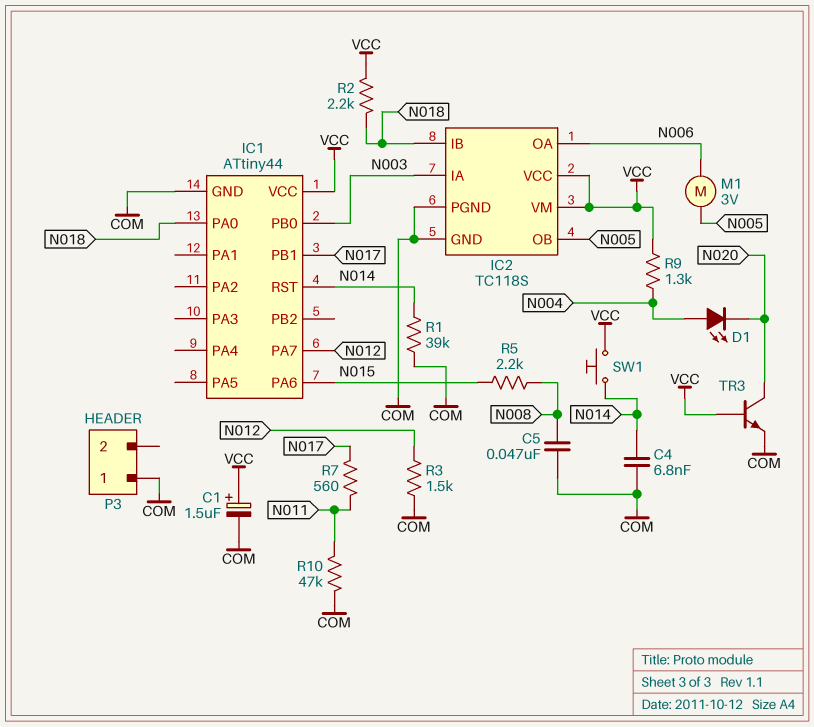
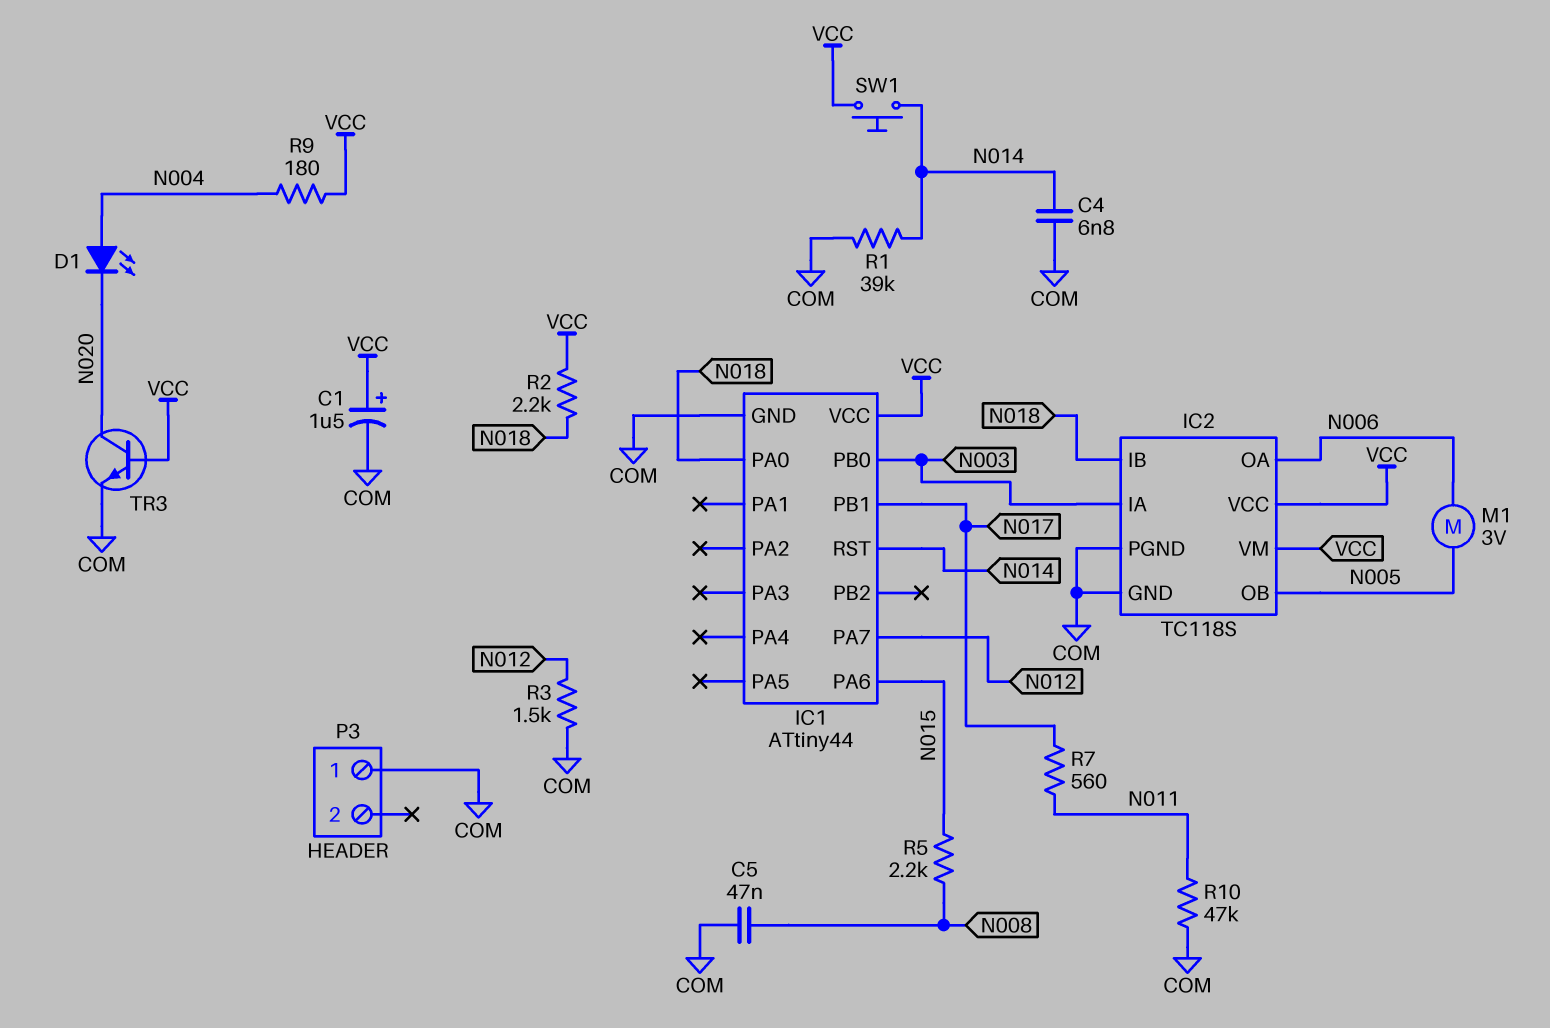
R9: 1.3k (N004, VCC) -> 180 (N004, VCC)

